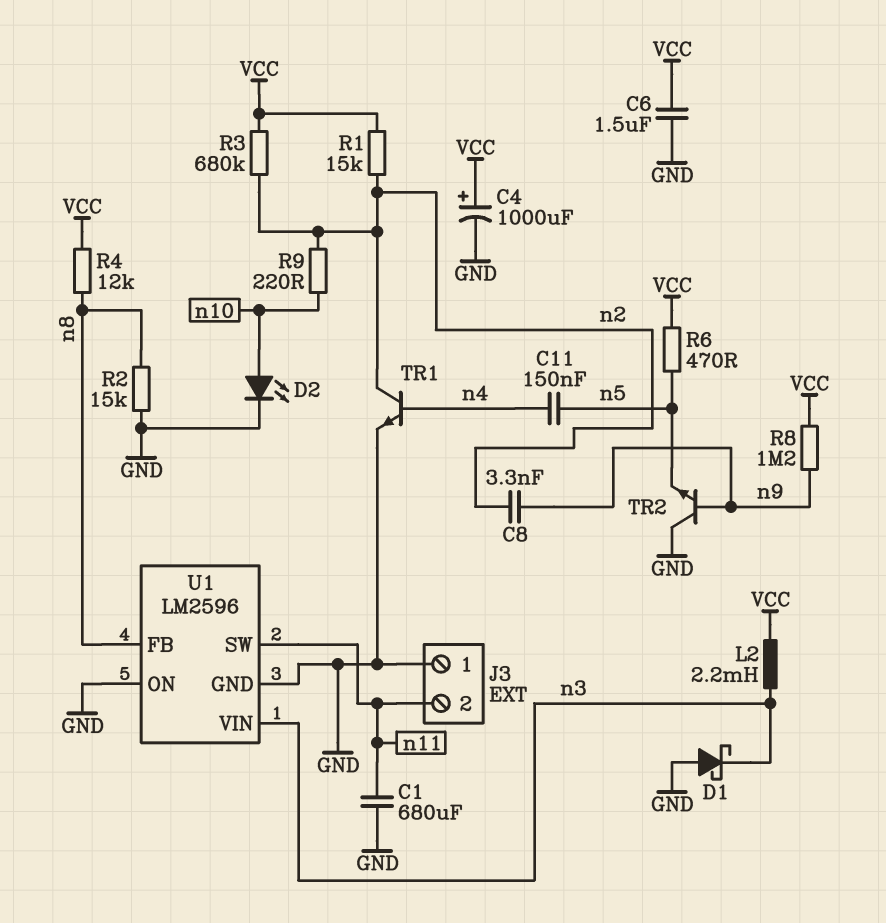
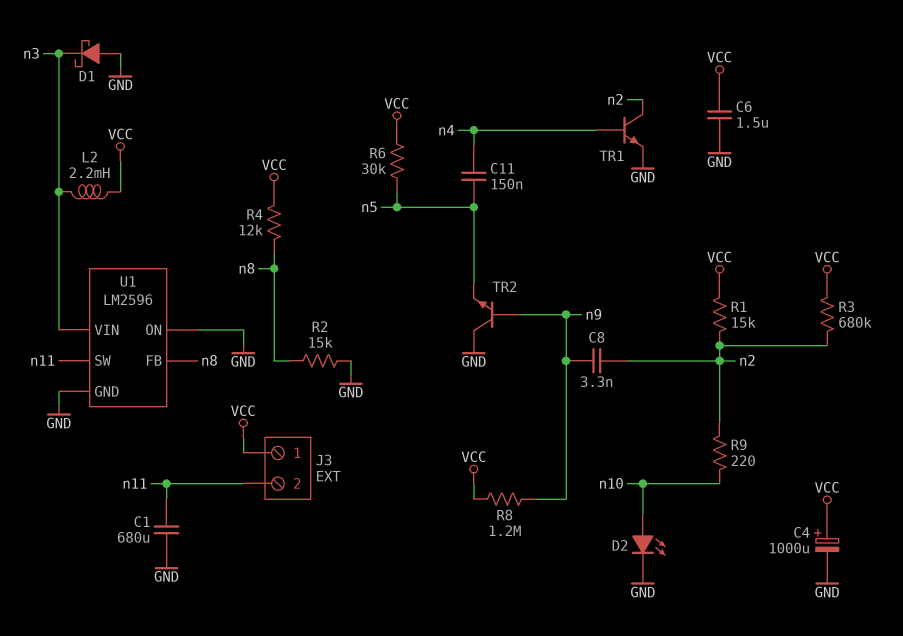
J3 pin 1: GND -> VCC
R6: 470 (VCC, n5) -> 30k (VCC, n5)

